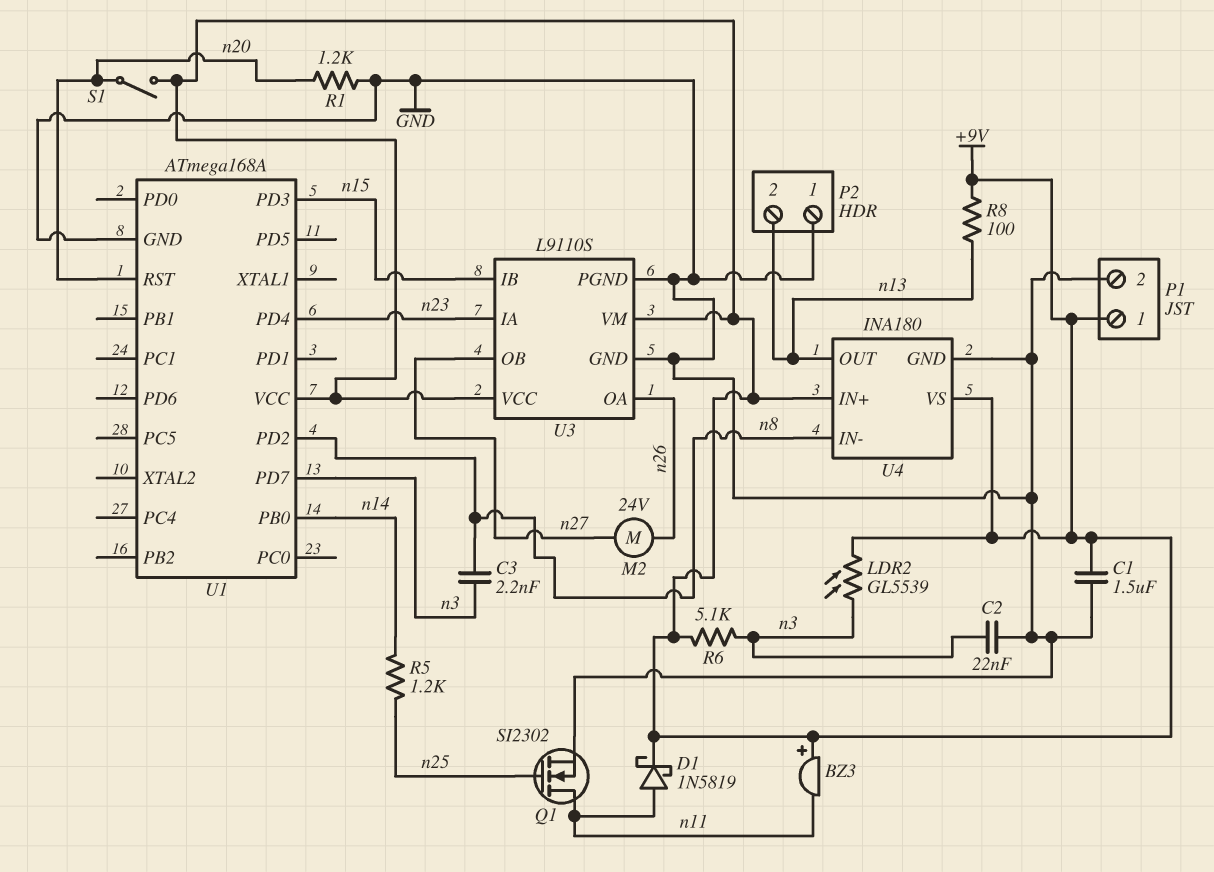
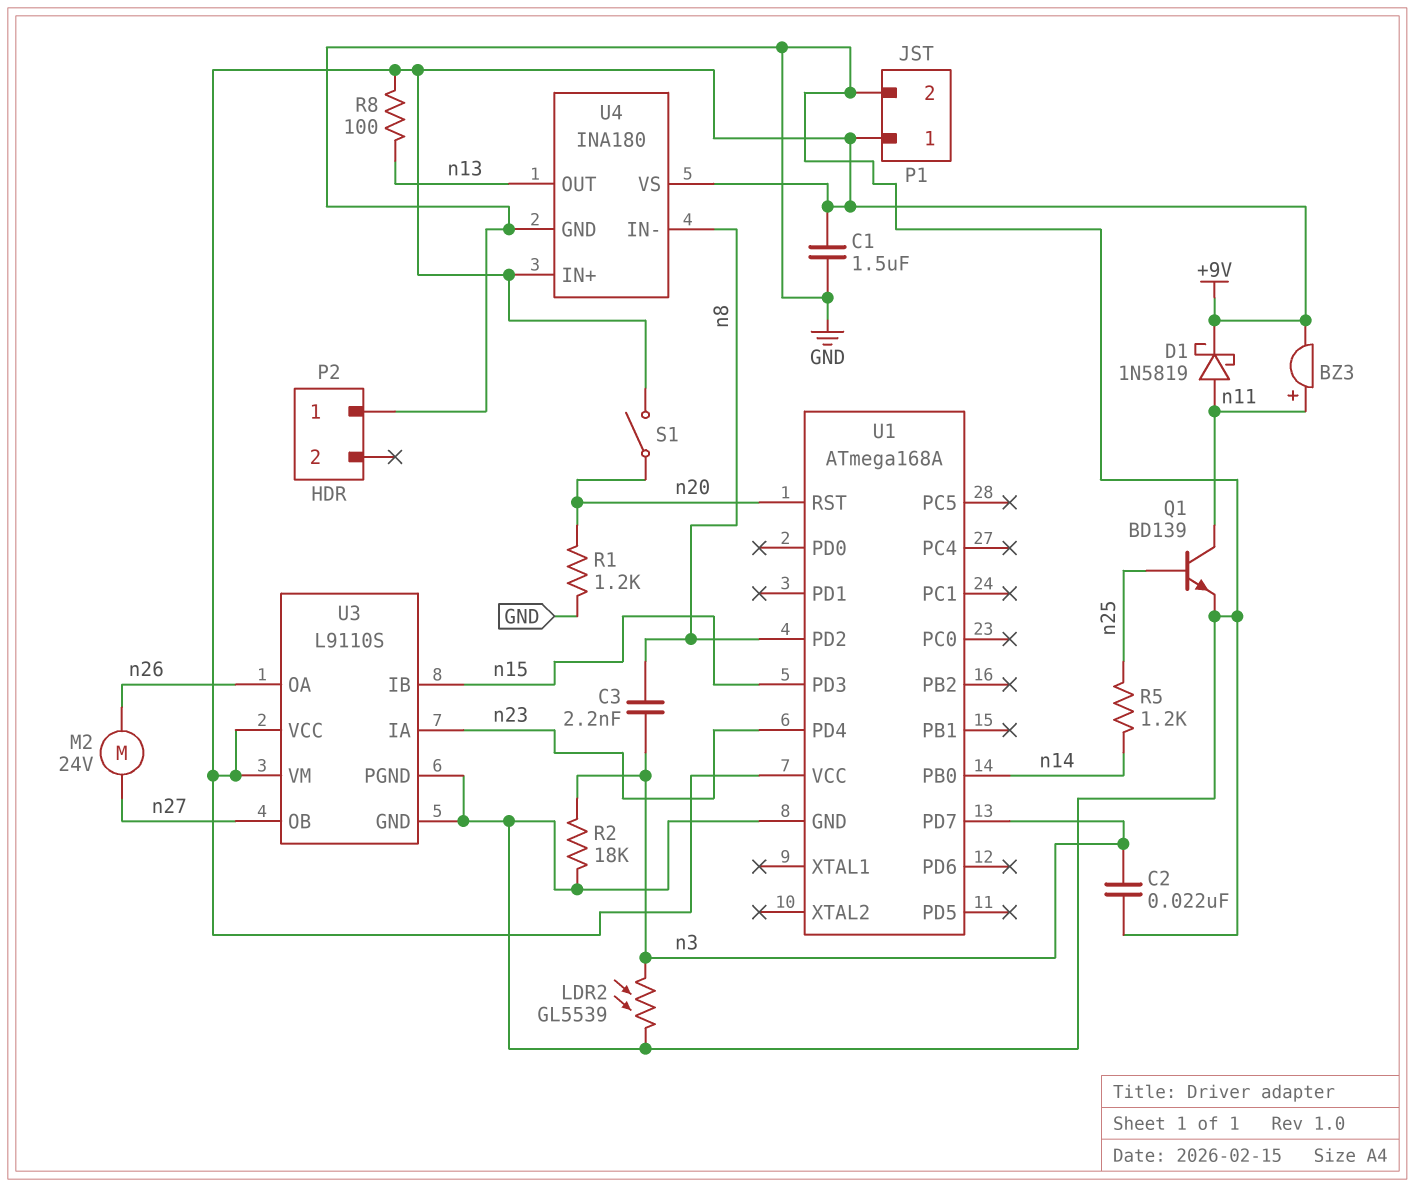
BZ3: buzzer (plus +9V, minus n11) -> buzzer (plus n11, minus +9V)
LDR2: GL5539 (+9V, n3) -> GL5539 (GND, n3)
P2 pin 2: n13 -> none
Q1: NMOS SI2302 (G n25, D n11, S GND) -> NPN BD139 (B n25, C n11, E GND)
R2: none -> 18k (GND, n3)
R6: 5.1k (+9V, n3) -> none

